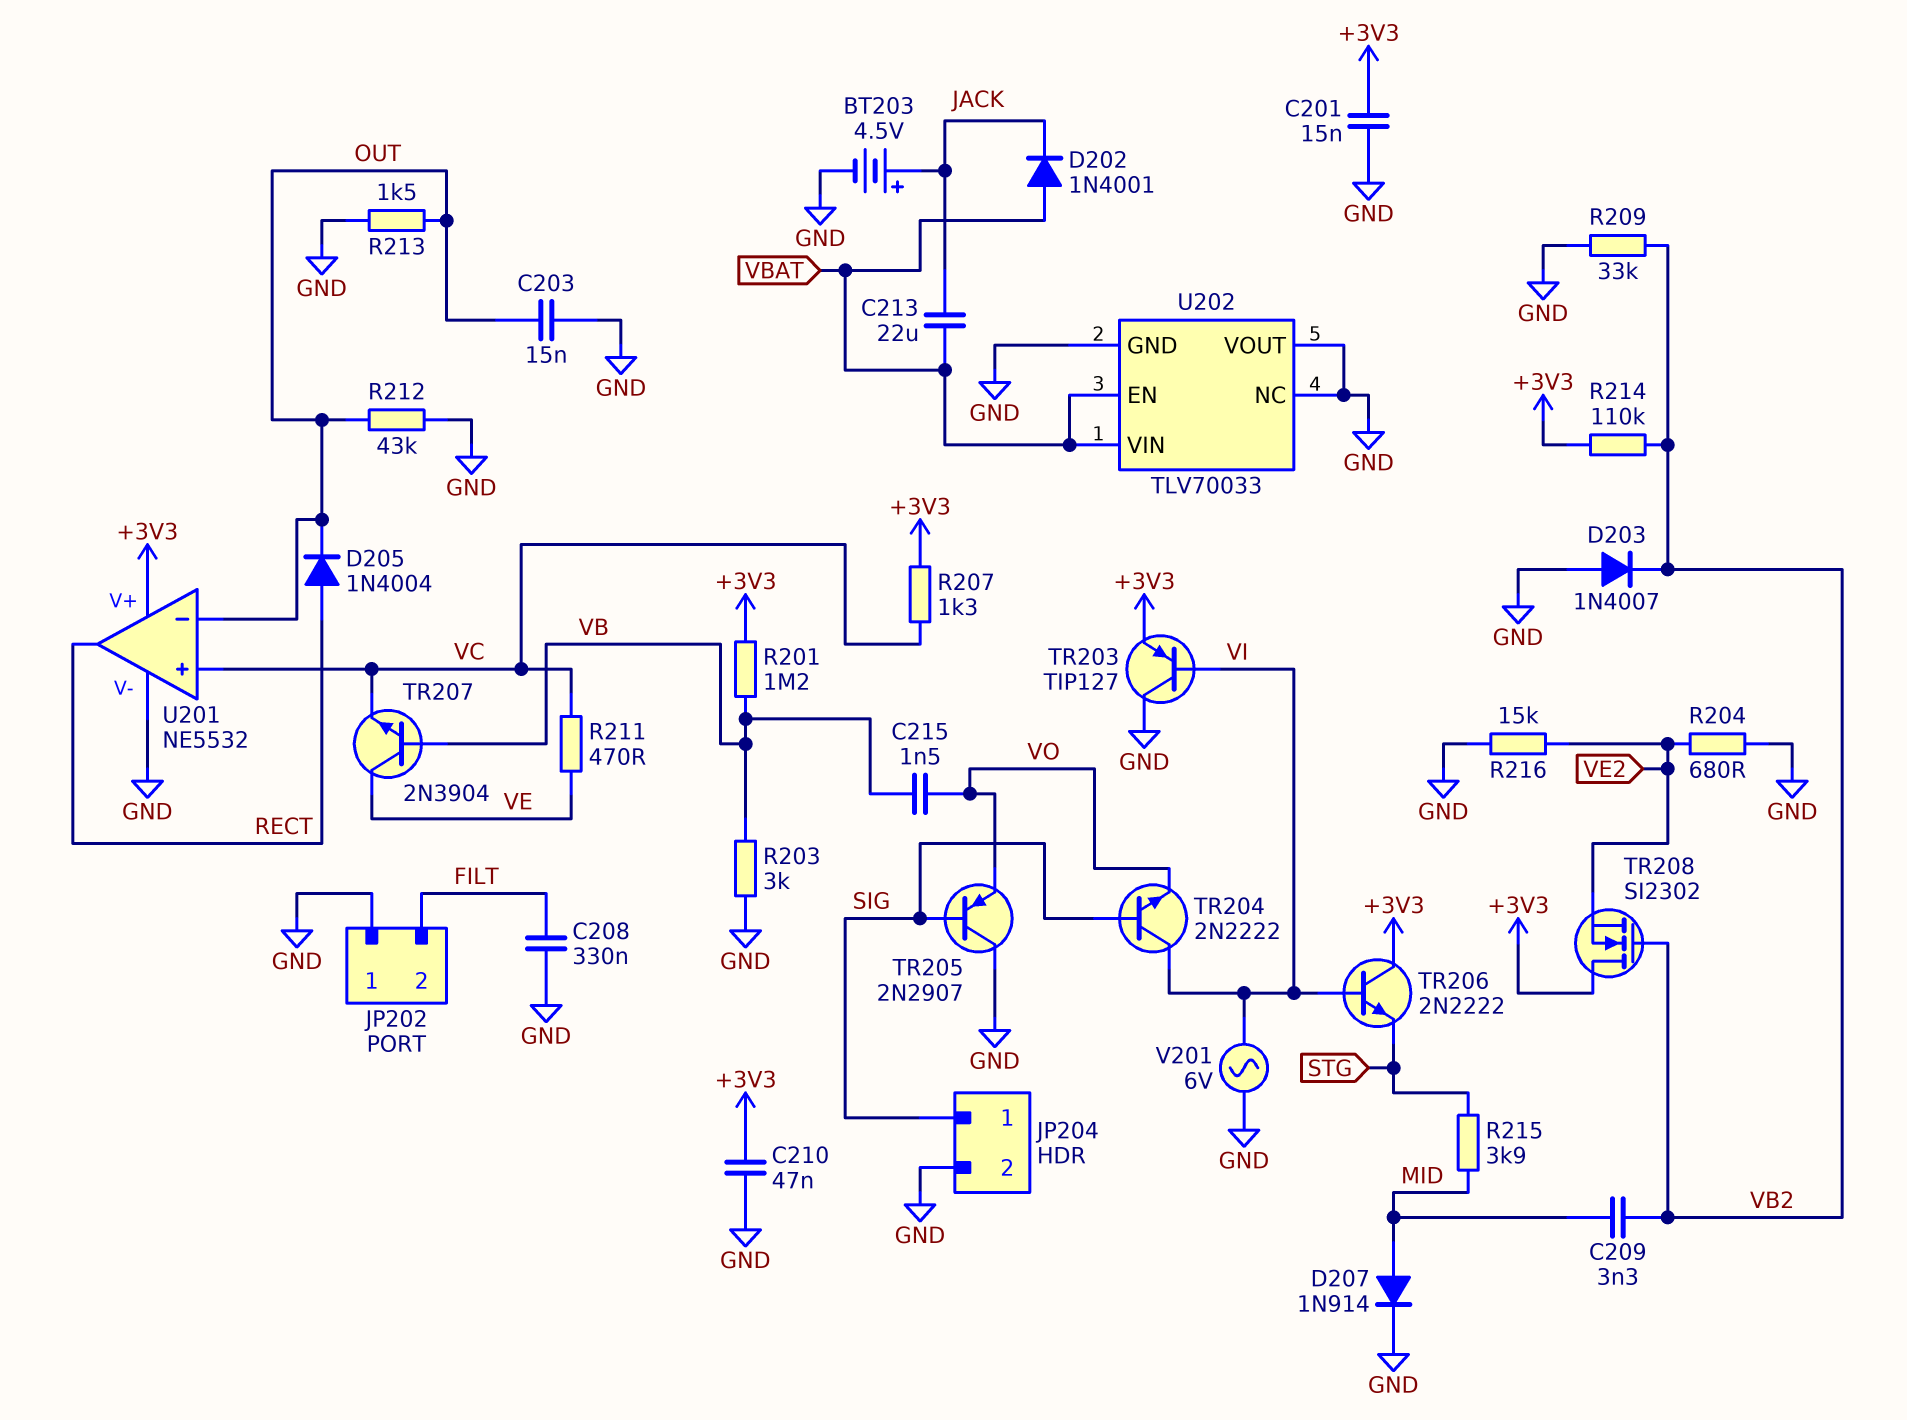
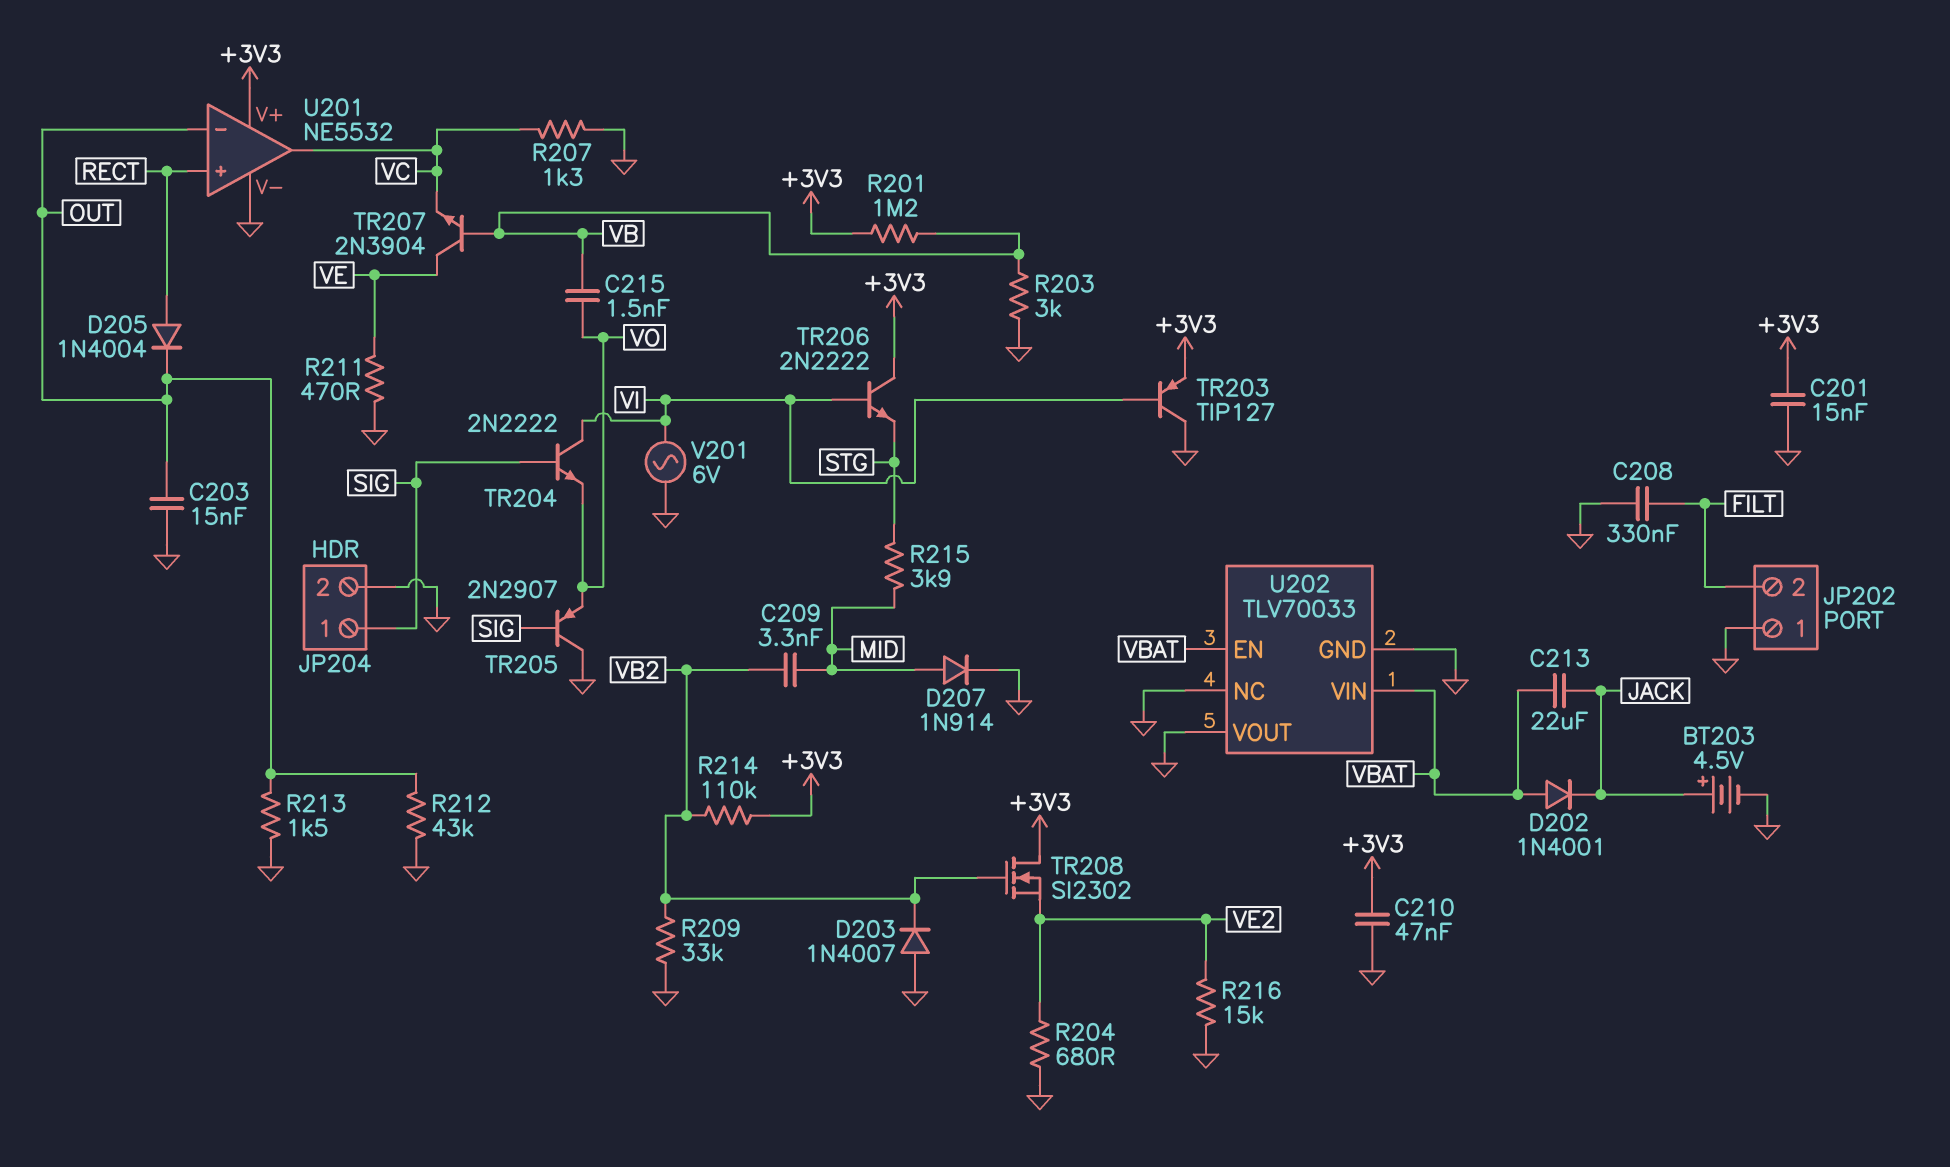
R207: 1.3k (+3V3, VC) -> 1.3k (GND, VC)
R211: 470 (VC, VE) -> 470 (GND, VE)
U201 pin in+: VC -> RECT
U201 pin out: RECT -> VC

